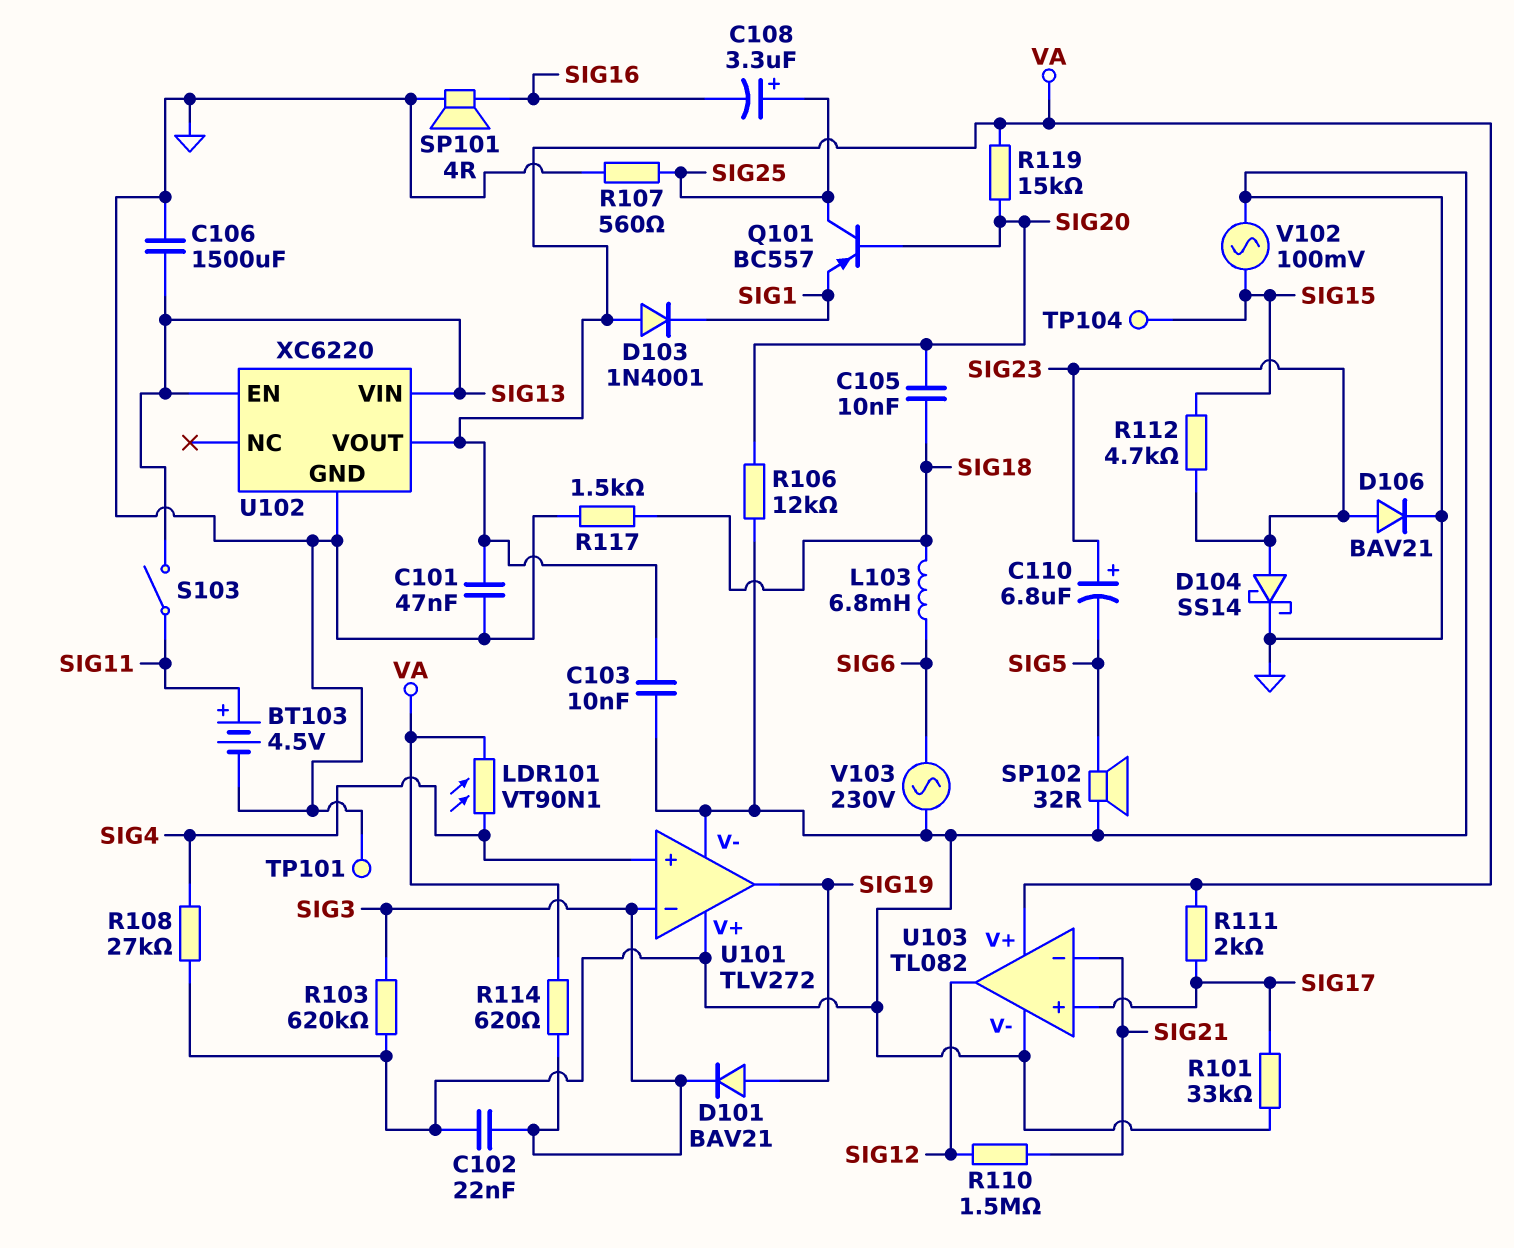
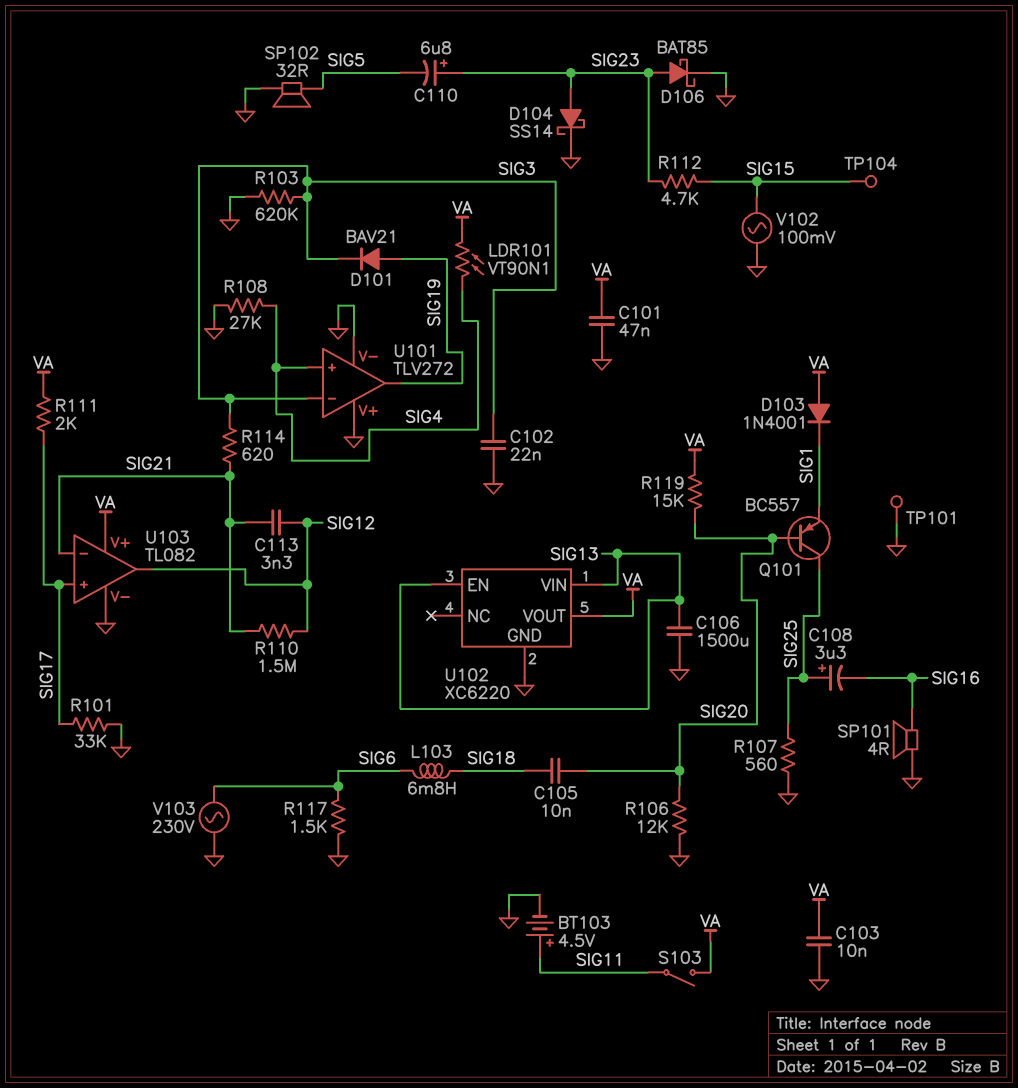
C113: none -> 3.3nF (SIG12, SIG21)
D106: diode BAV21 (A SIG23, K GND) -> schottky BAT85 (A SIG23, K GND)
R114: 620 (SIG3, VA) -> 620 (SIG3, SIG21)
R117: 1.5k (GND, SIG18) -> 1.5k (GND, SIG6)
S103: switch (SIG11, SIG13) -> switch (SIG11, VA)

